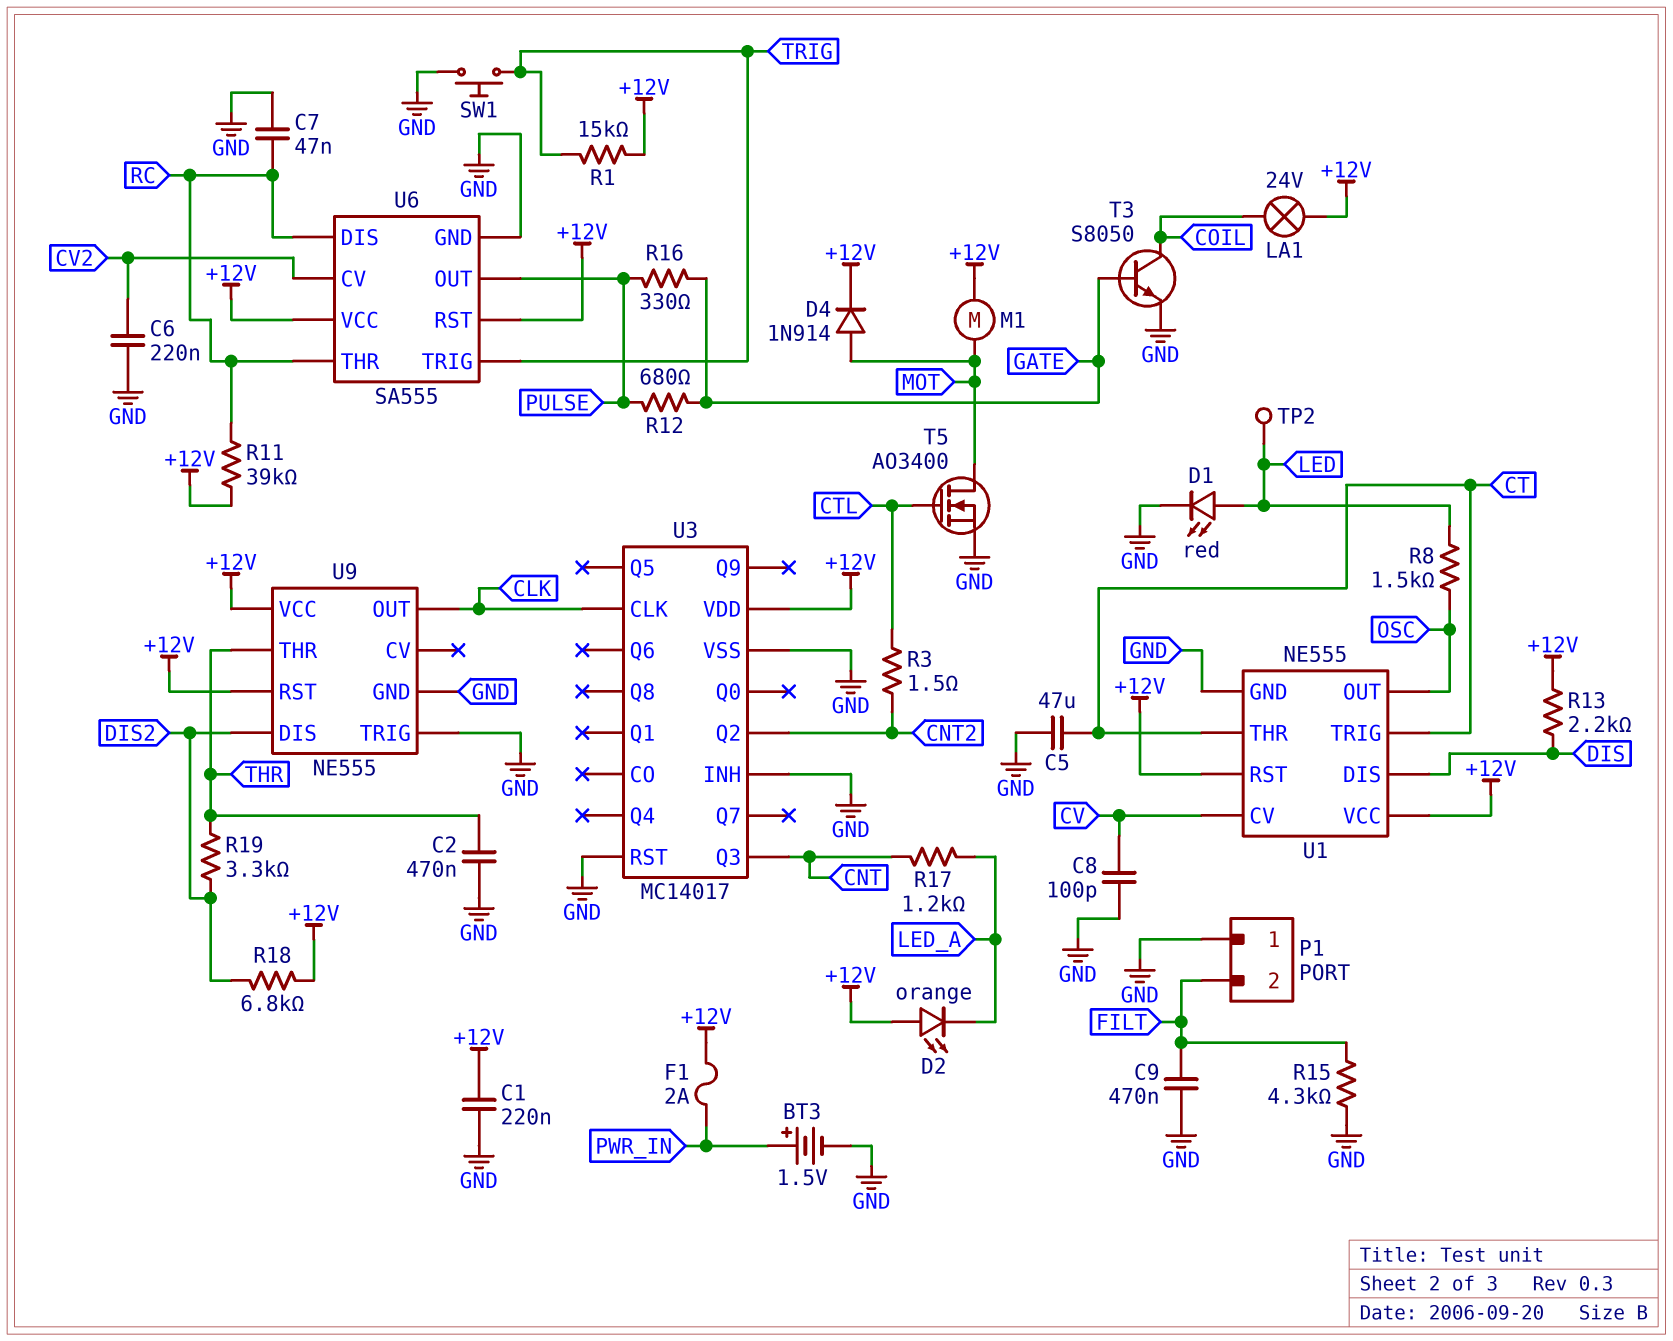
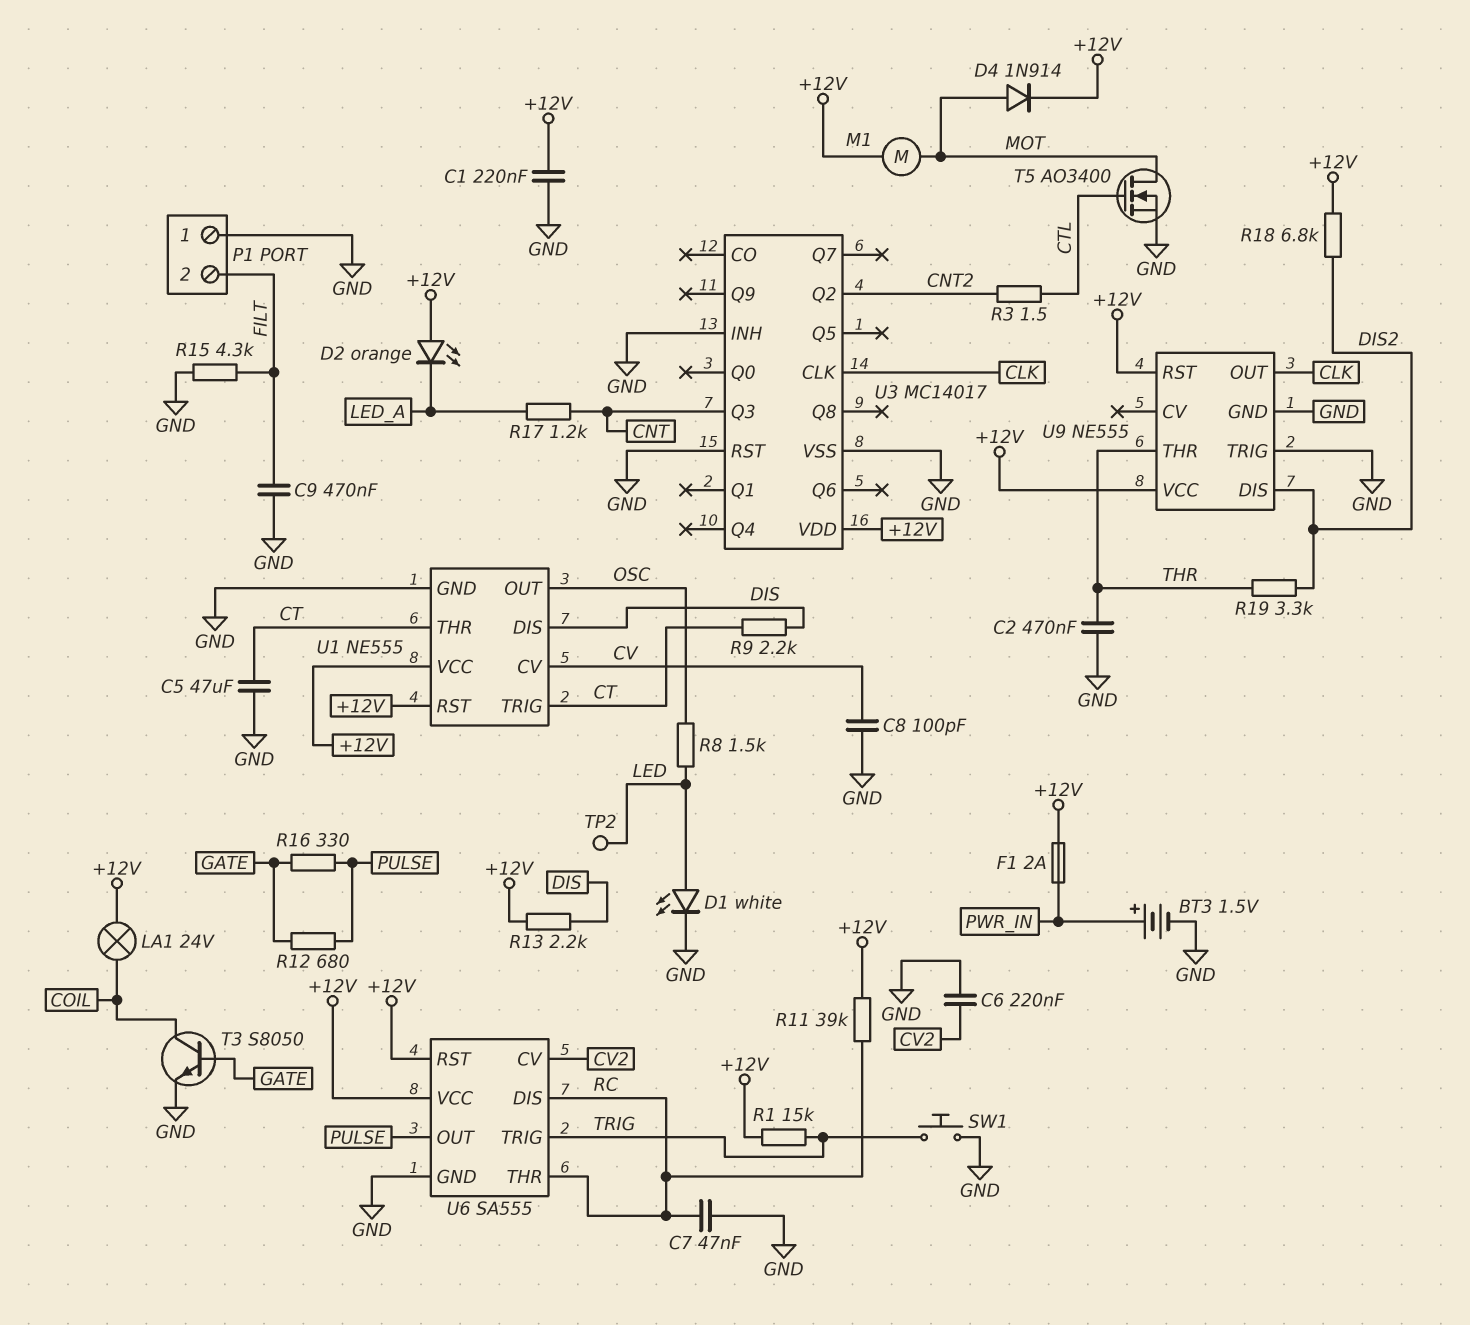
D1: LED red (A LED, K GND) -> LED white (A LED, K GND)
R9: none -> 2.2k (CT, DIS)

